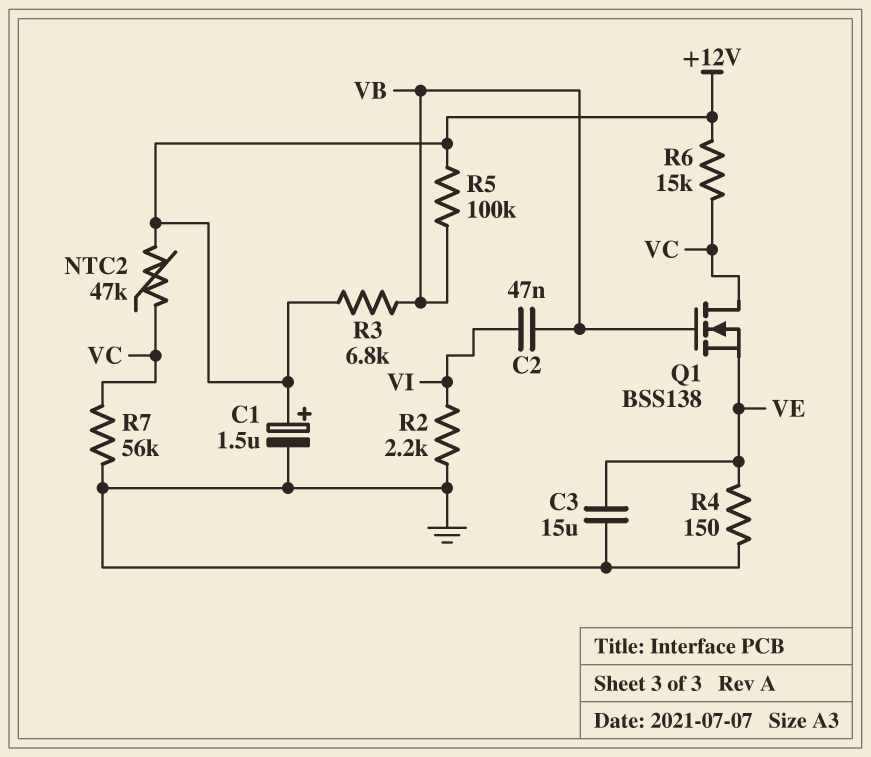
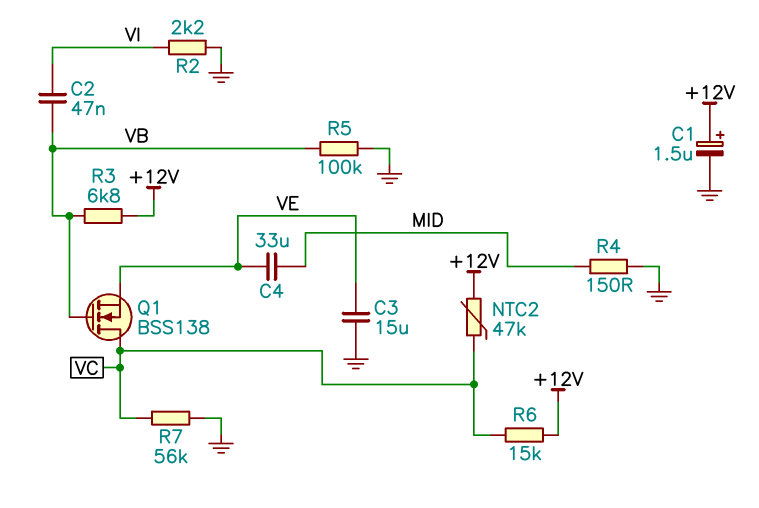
C4: none -> 33uF (MID, VE)
R4: 150 (GND, VE) -> 150 (GND, MID)
R5: 100k (+12V, VB) -> 100k (GND, VB)

